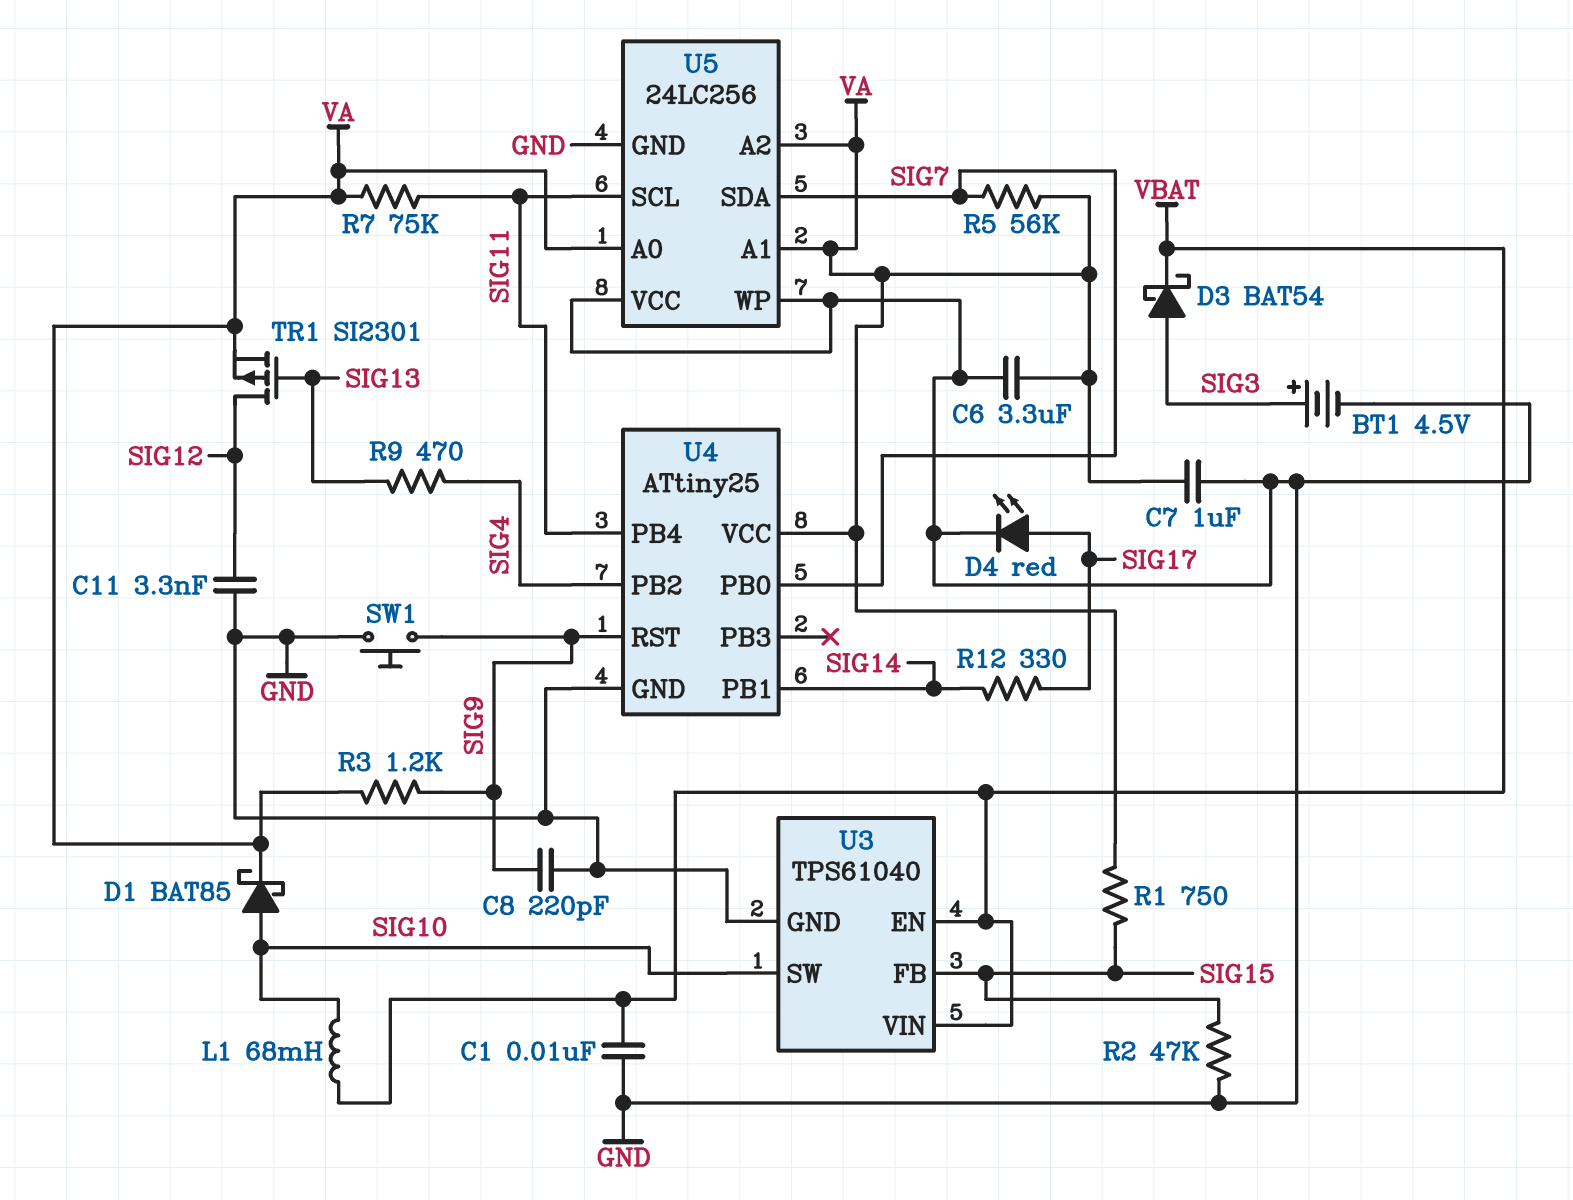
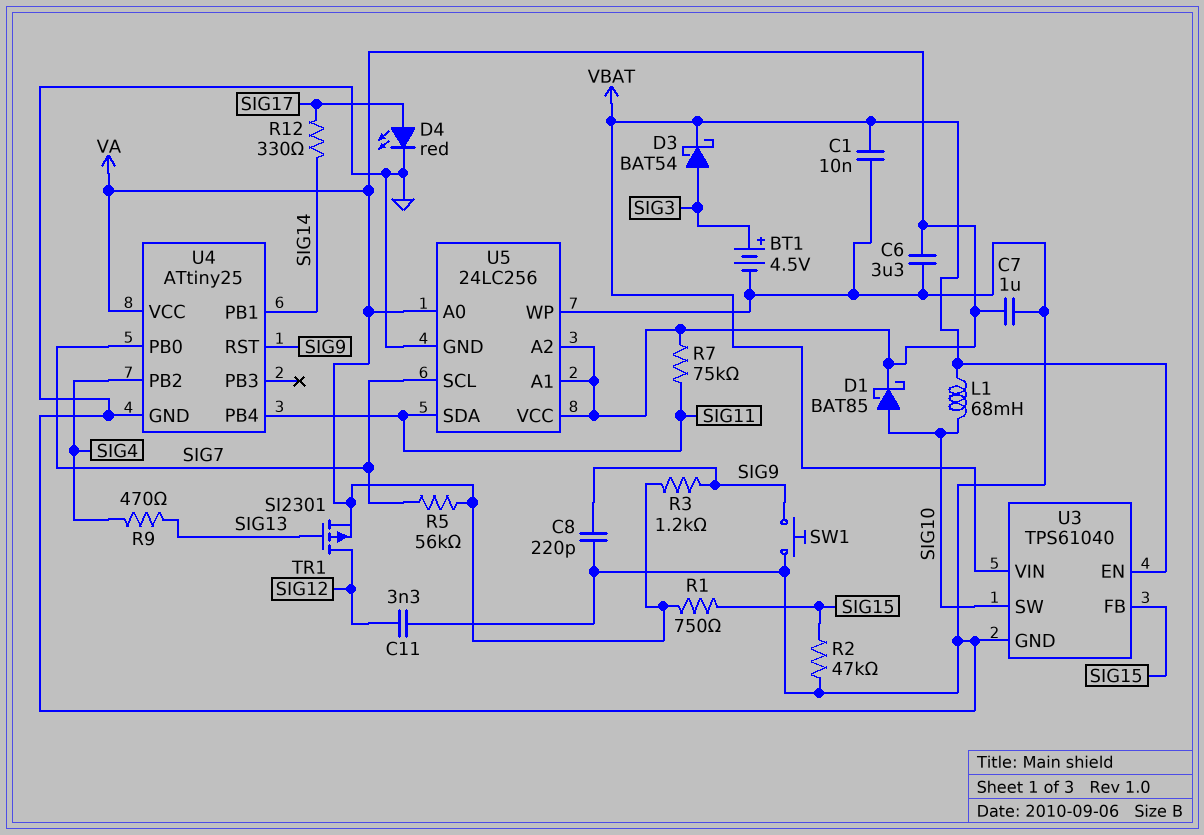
U5 pin SCL: SIG11 -> SIG7
U5 pin SDA: SIG7 -> SIG11
U5 pin VCC: GND -> VA

